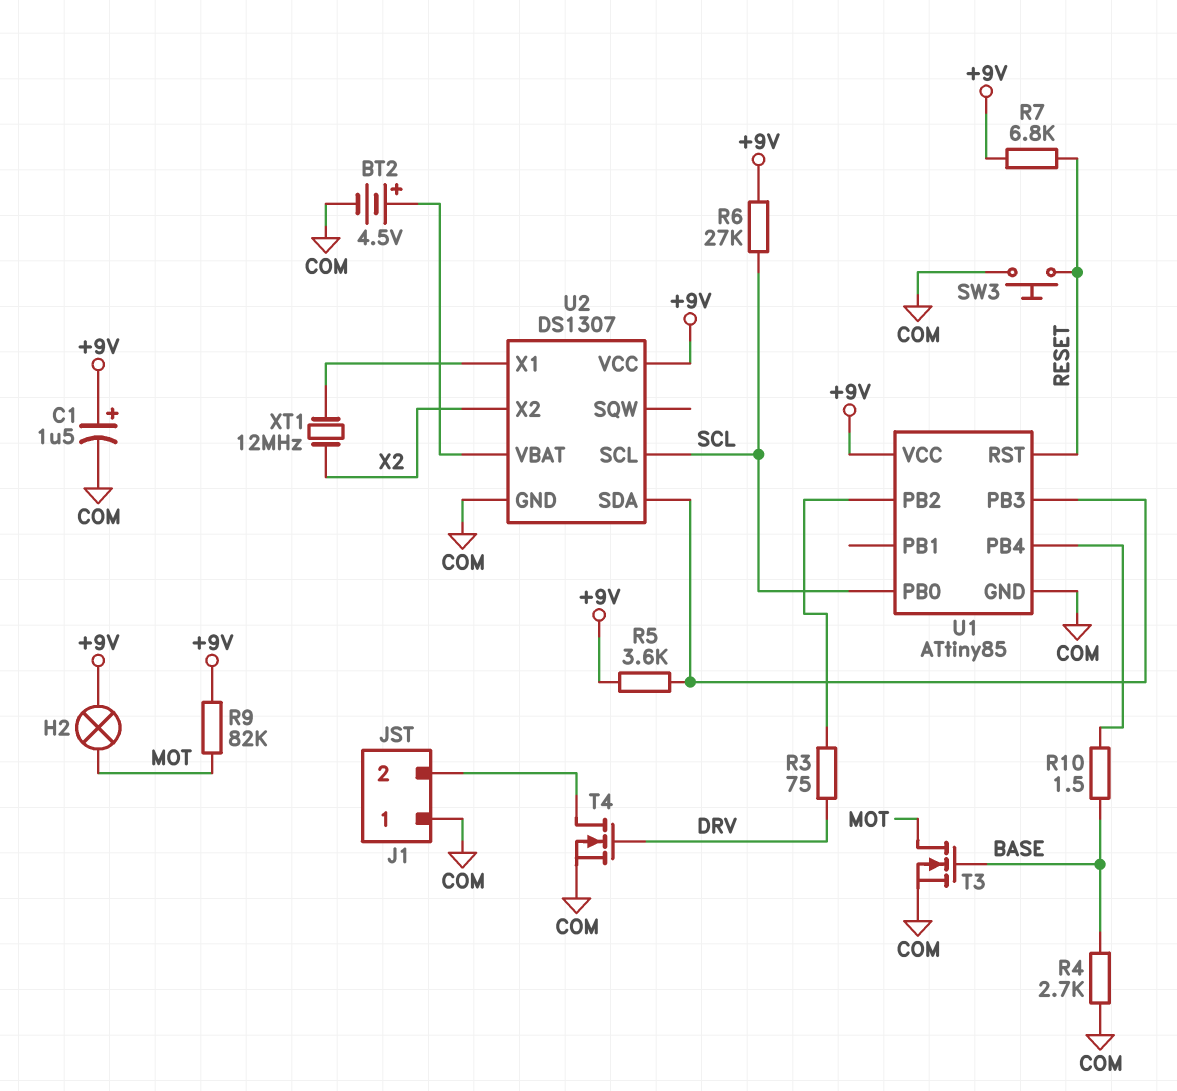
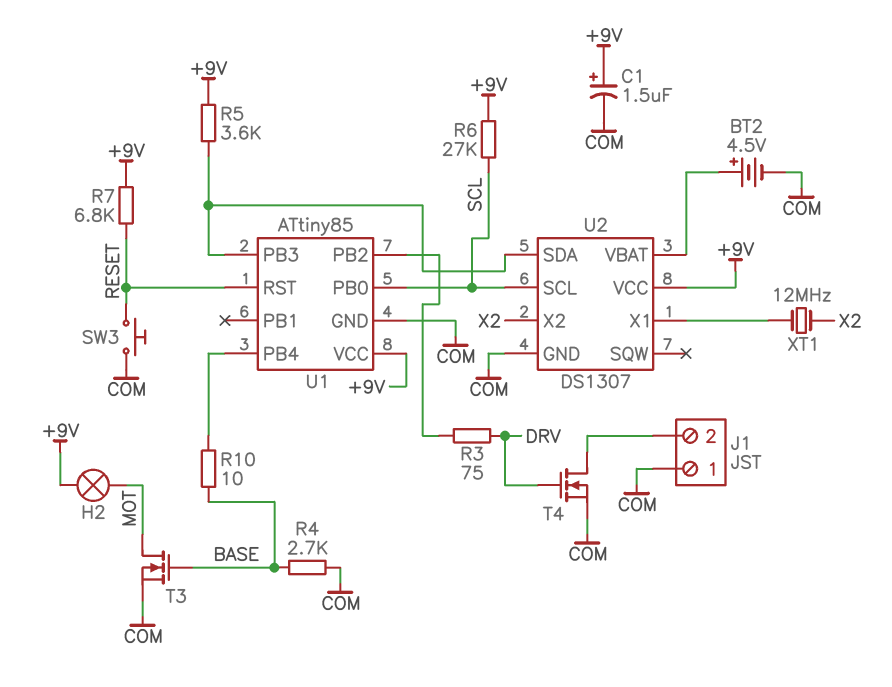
R9: 82k (+9V, MOT) -> none
R10: 1.5 (BASE, U1/PB4) -> 10 (BASE, U1/PB4)

